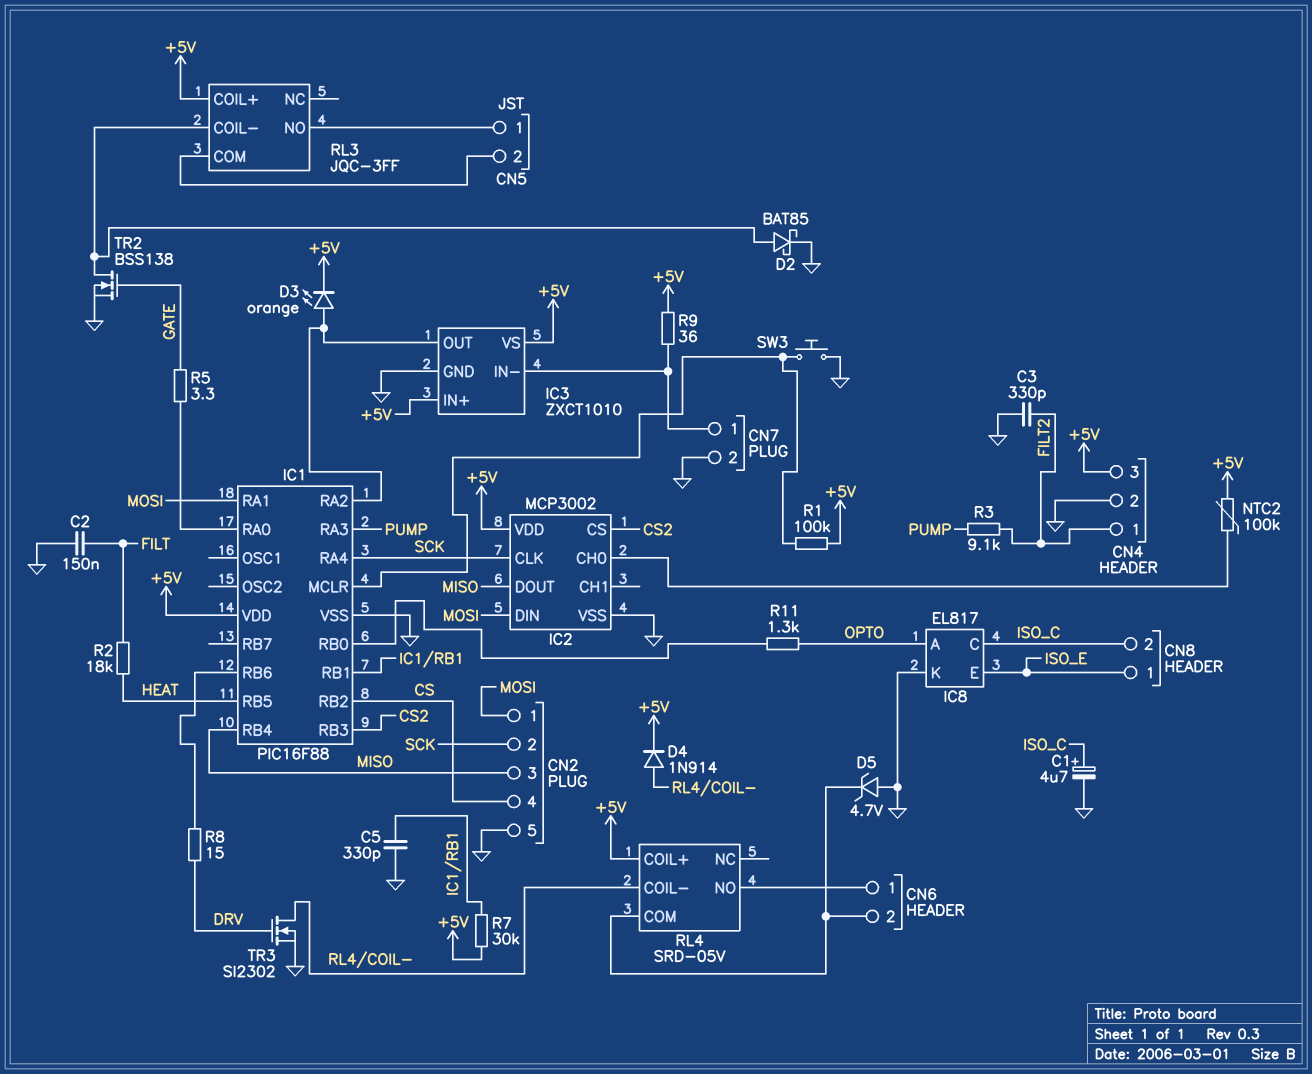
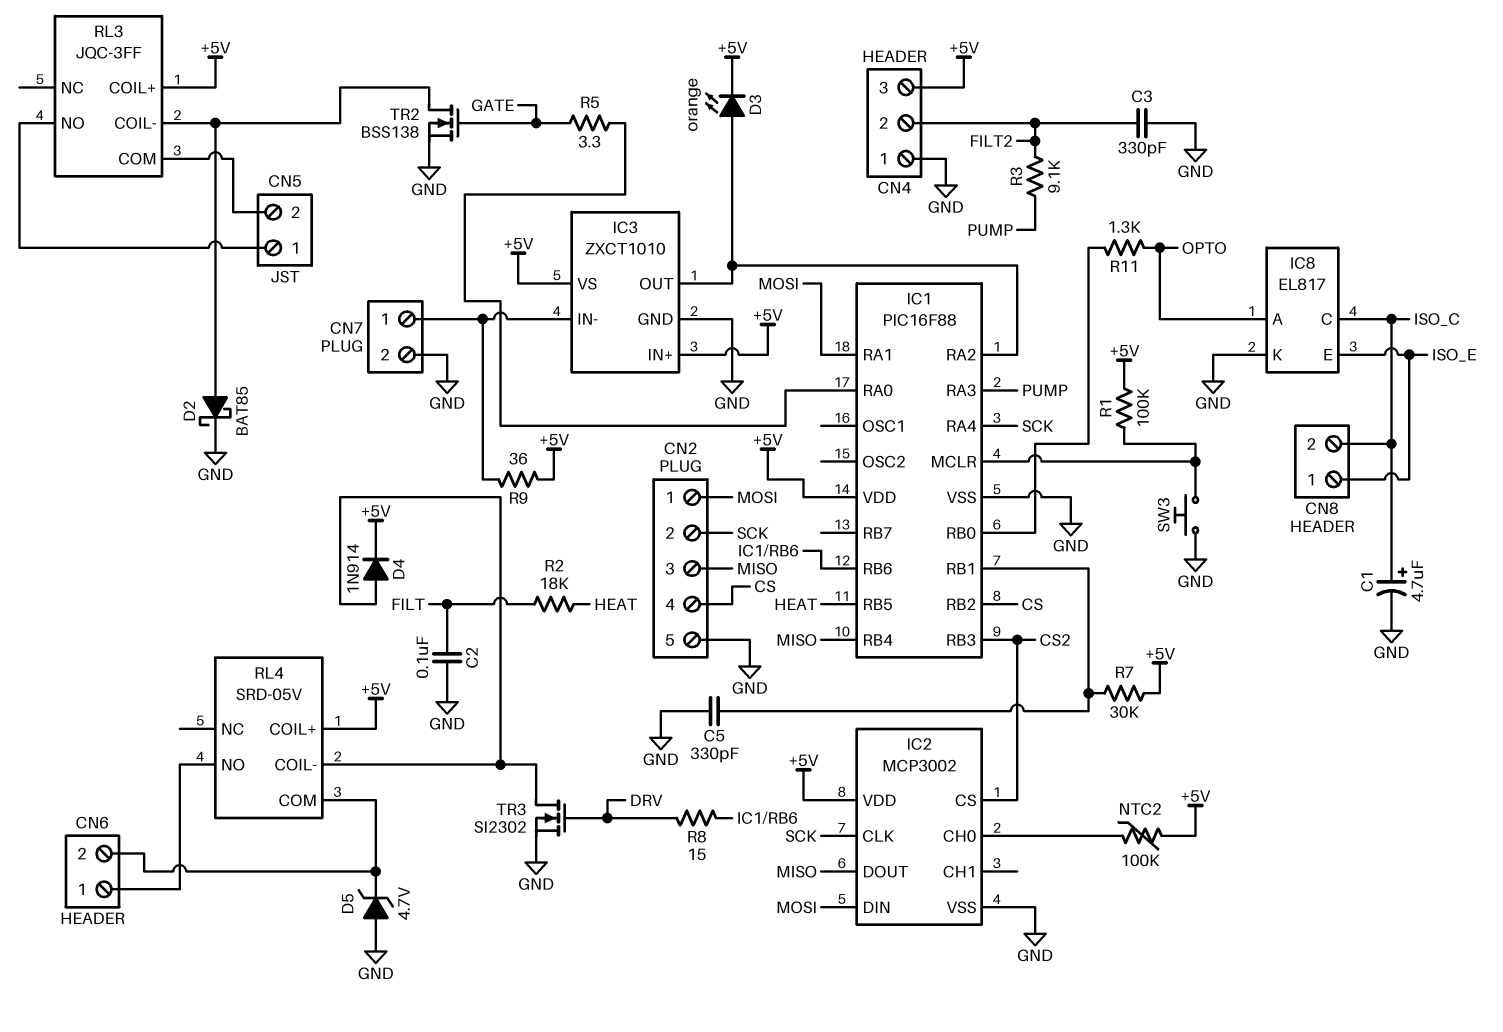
C2: 150nF (FILT, GND) -> 100nF (FILT, GND)
CN4 pin 1: FILT2 -> GND
CN4 pin 2: GND -> FILT2

